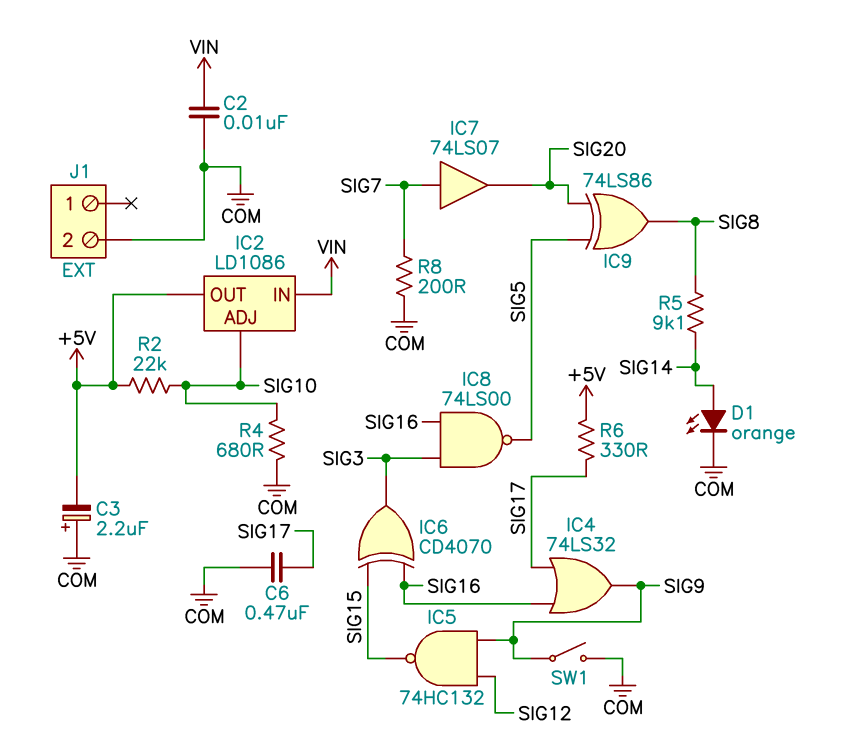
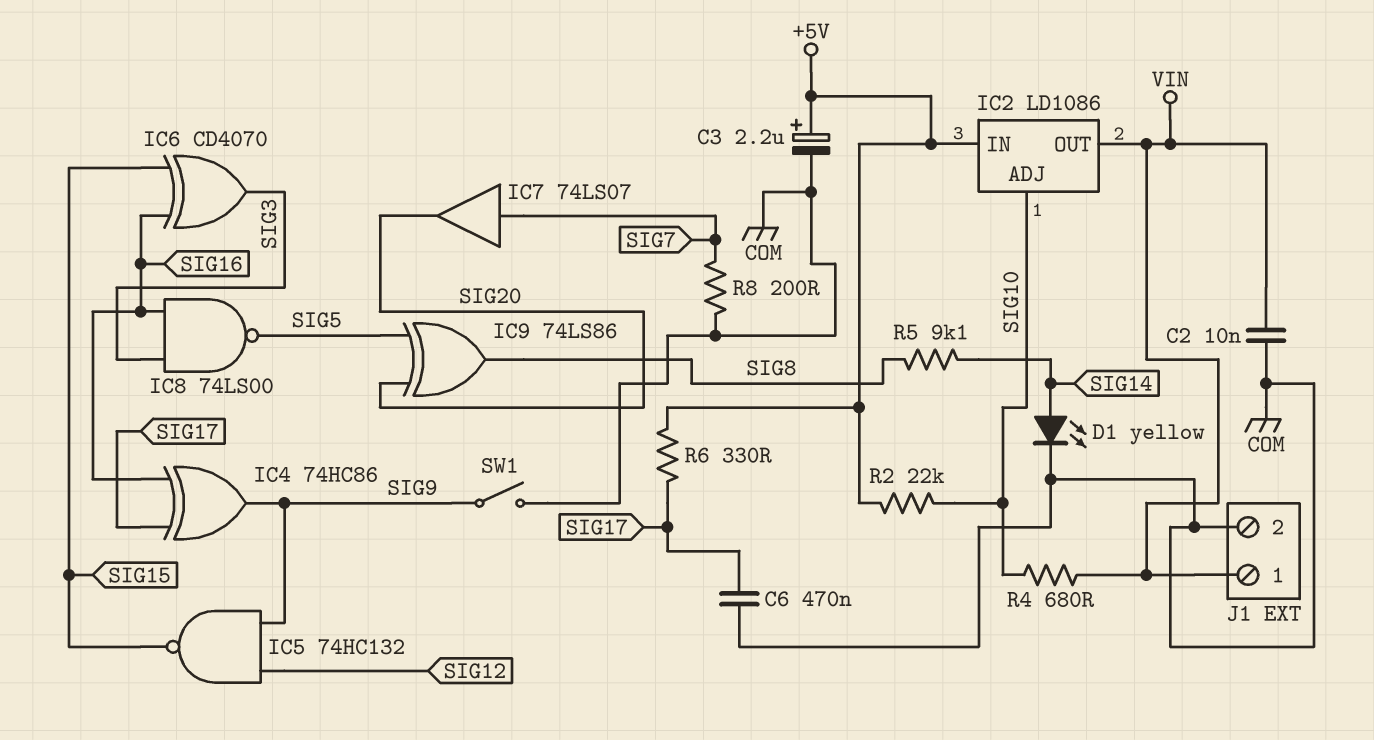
C3: 2.2uF (plus COM, minus +5V) -> 2.2uF (plus +5V, minus COM)
D1: LED orange (A SIG14, K COM) -> LED yellow (A SIG14, K COM)
IC2 pin IN: VIN -> +5V
IC2 pin OUT: +5V -> VIN
IC4: OR 74LS32 (in SIG16, in SIG17, out SIG9) -> XOR 74HC86 (in SIG16, in SIG17, out SIG9)
J1 pin 1: none -> VIN
R4: 680 (COM, SIG10) -> 680 (SIG10, VIN)

